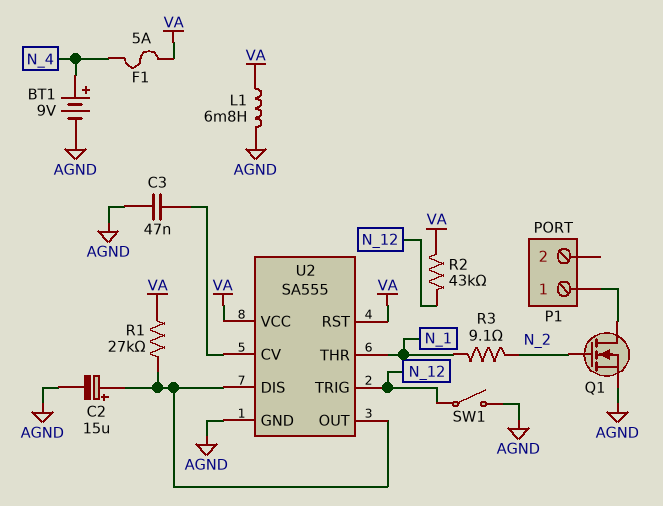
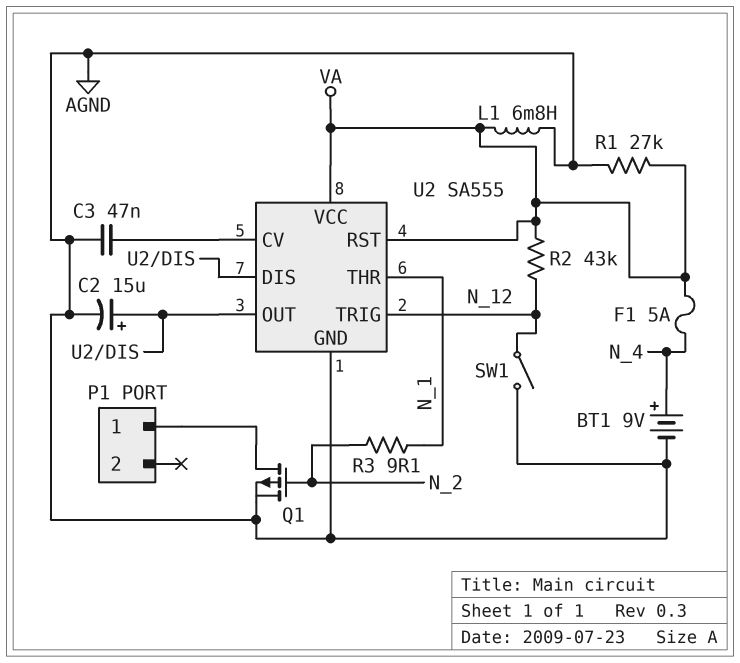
Q1: NMOS (G N_2, D P1/1, S AGND) -> PMOS (G N_2, D P1/1, S AGND)
R1: 27k (U2/DIS, VA) -> 27k (AGND, VA)

